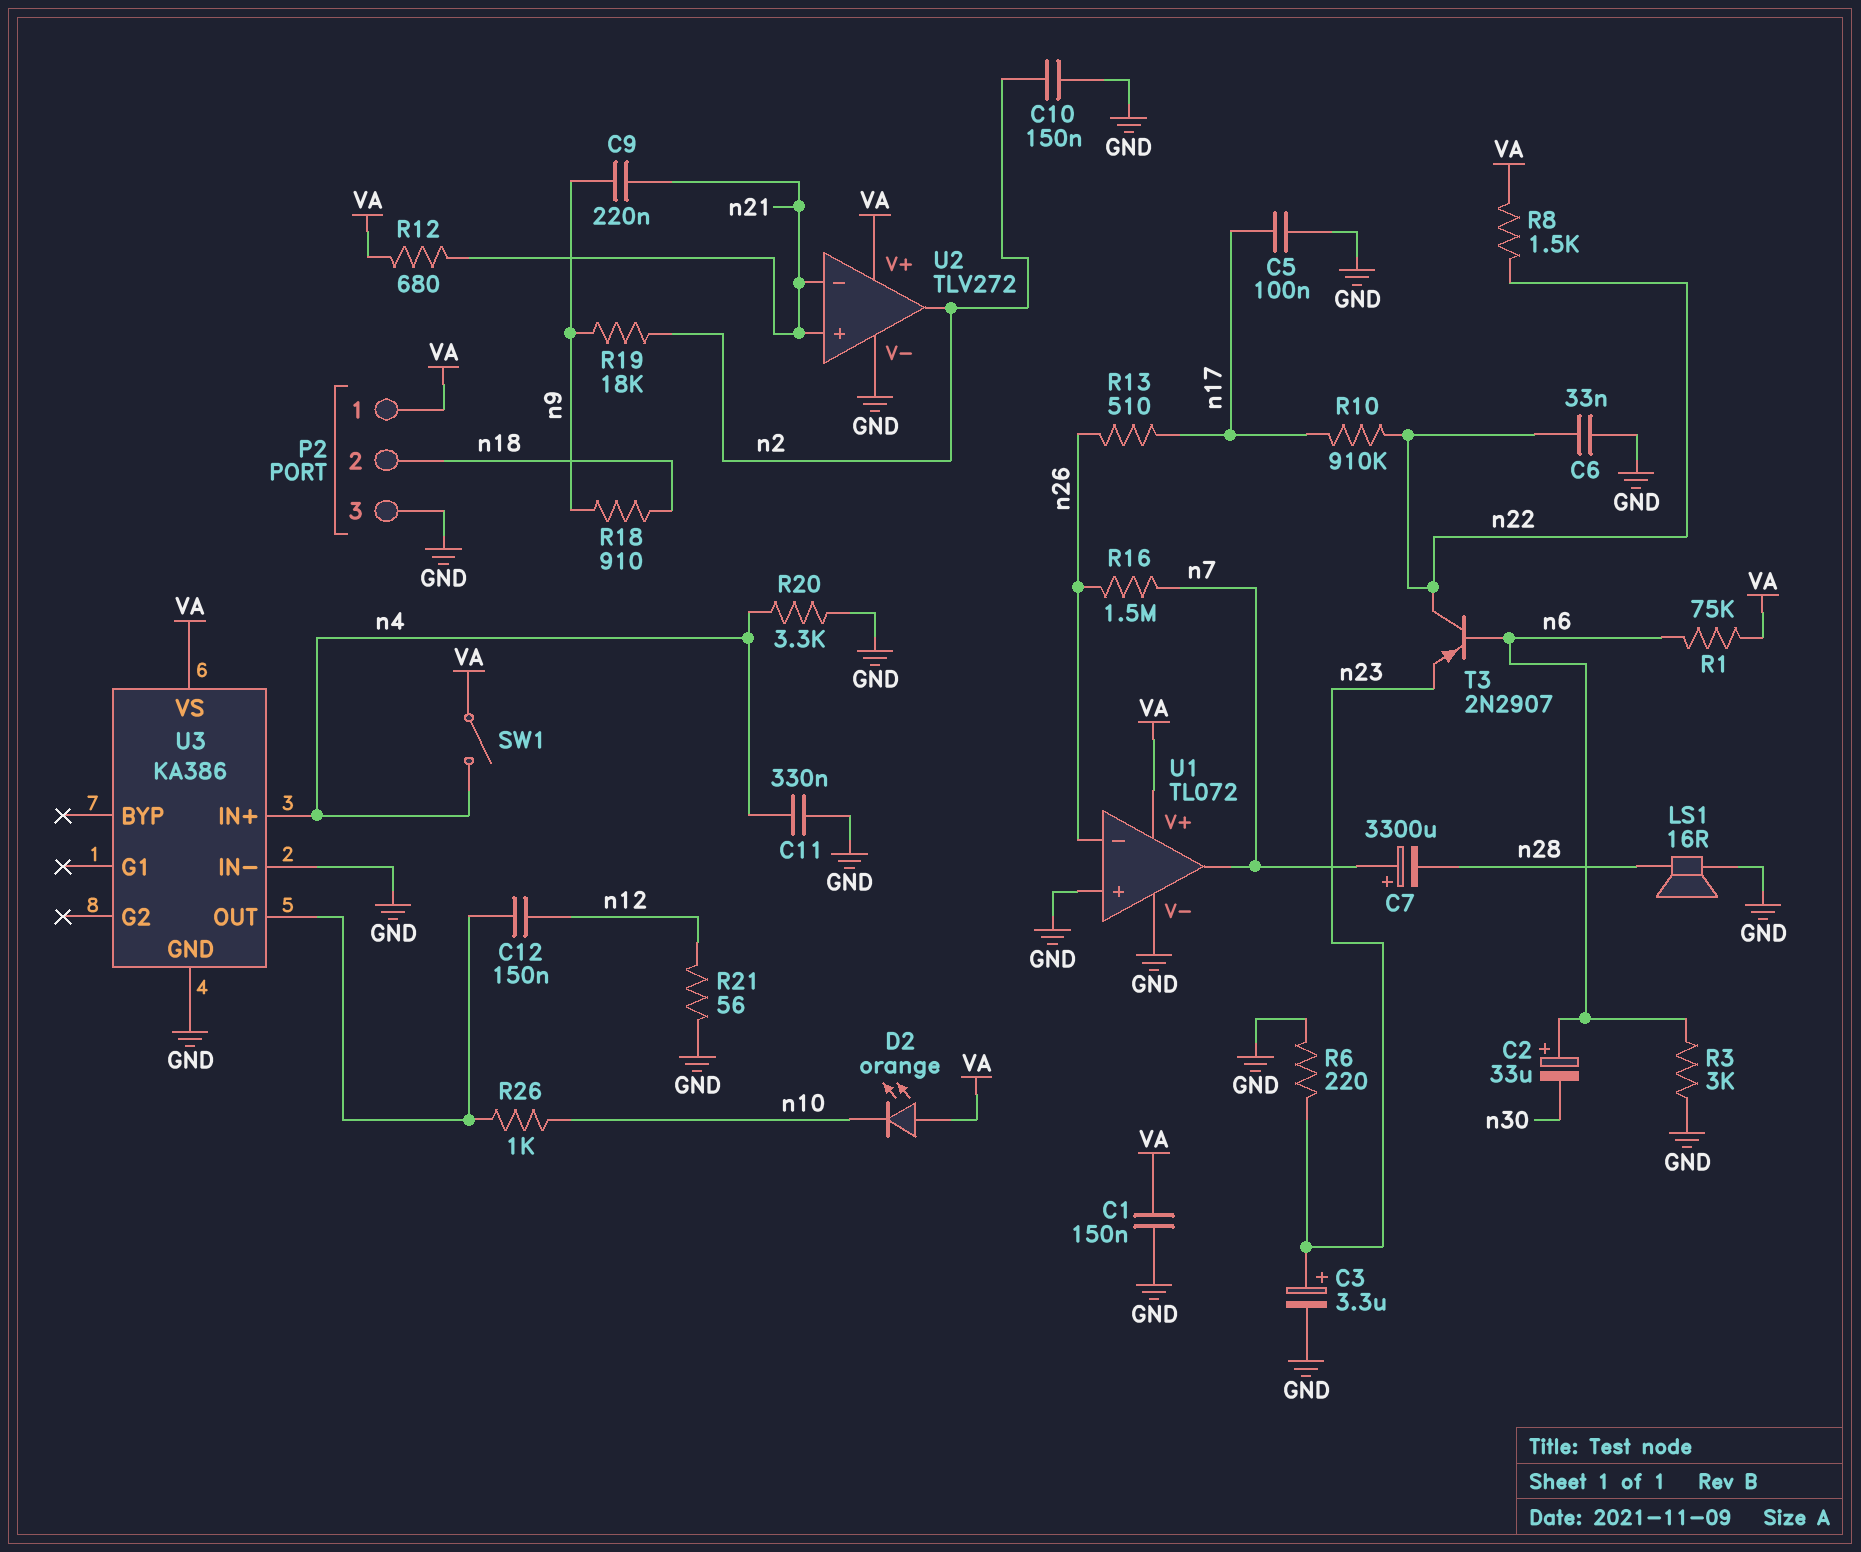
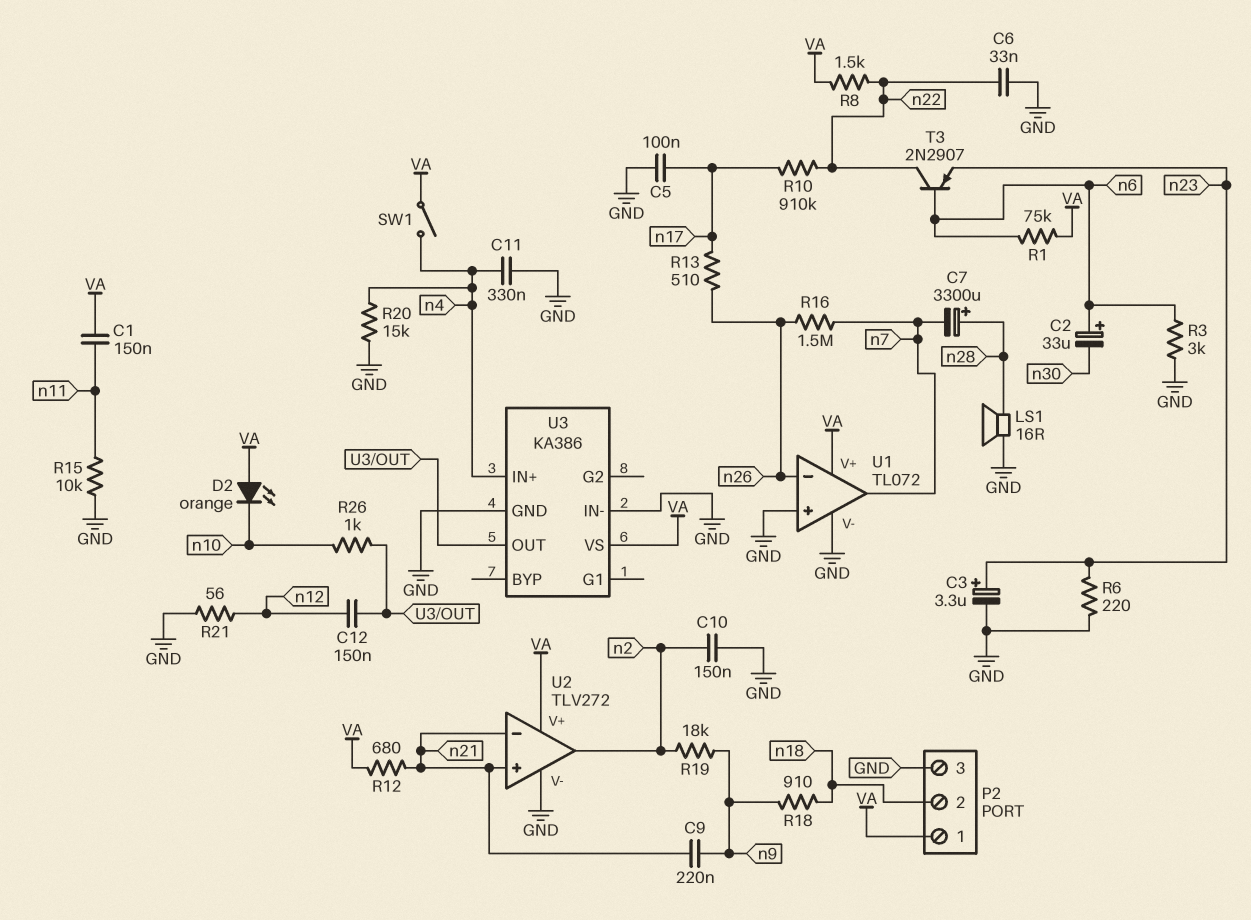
C1: 150nF (GND, VA) -> 150nF (VA, n11)
C7: 3300uF (plus n7, minus n28) -> 3300uF (plus n28, minus n7)
R15: none -> 10k (GND, n11)
R20: 3.3k (GND, n4) -> 15k (GND, n4)

